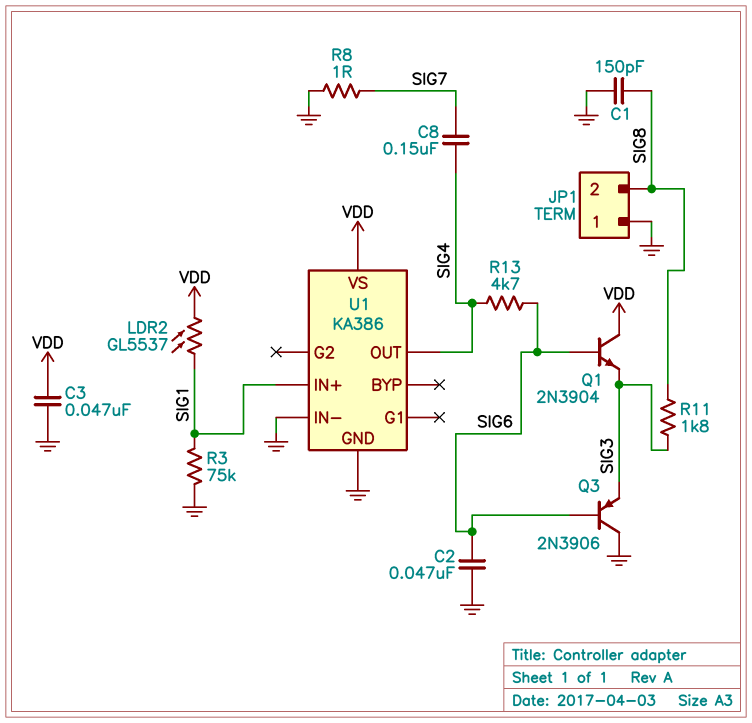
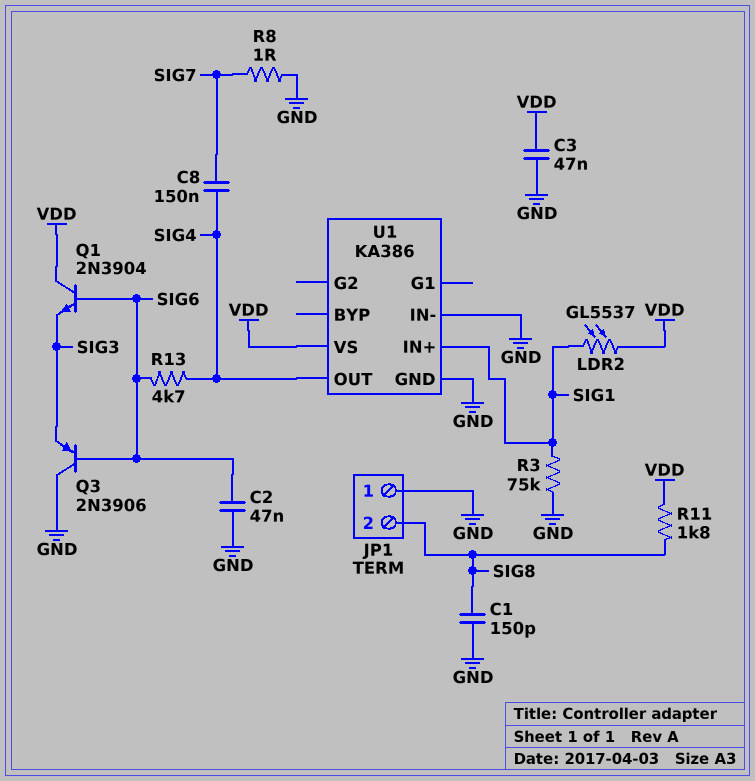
R11: 1.8k (SIG3, SIG8) -> 1.8k (SIG8, VDD)

